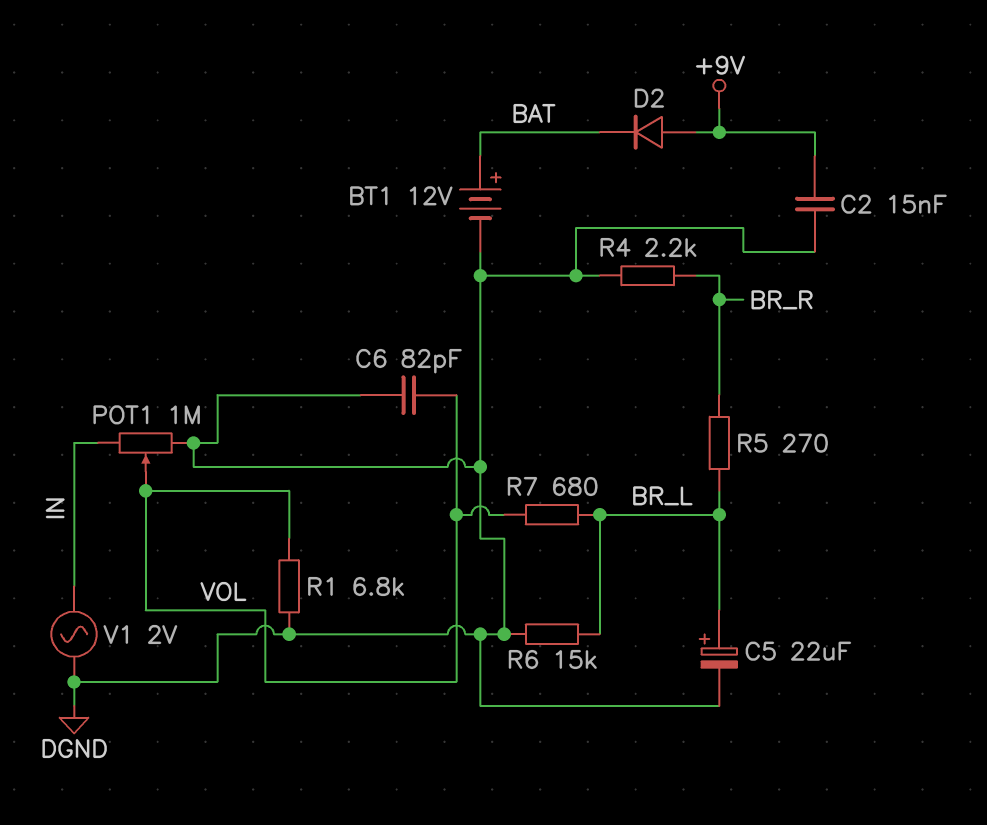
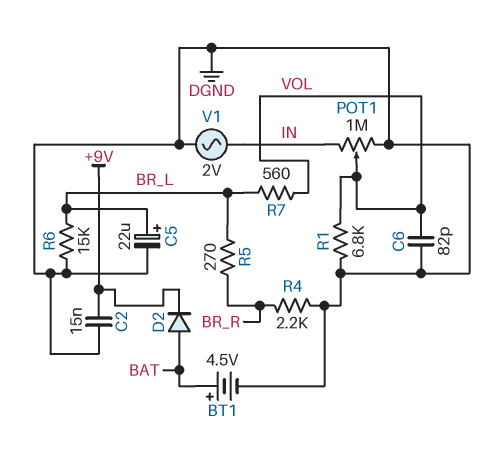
BT1: 12V (plus BAT, minus DGND) -> 4.5V (plus BAT, minus DGND)
D2: diode (A +9V, K BAT) -> diode (A BAT, K +9V)
R7: 680 (BR_L, VOL) -> 560 (BR_L, VOL)

